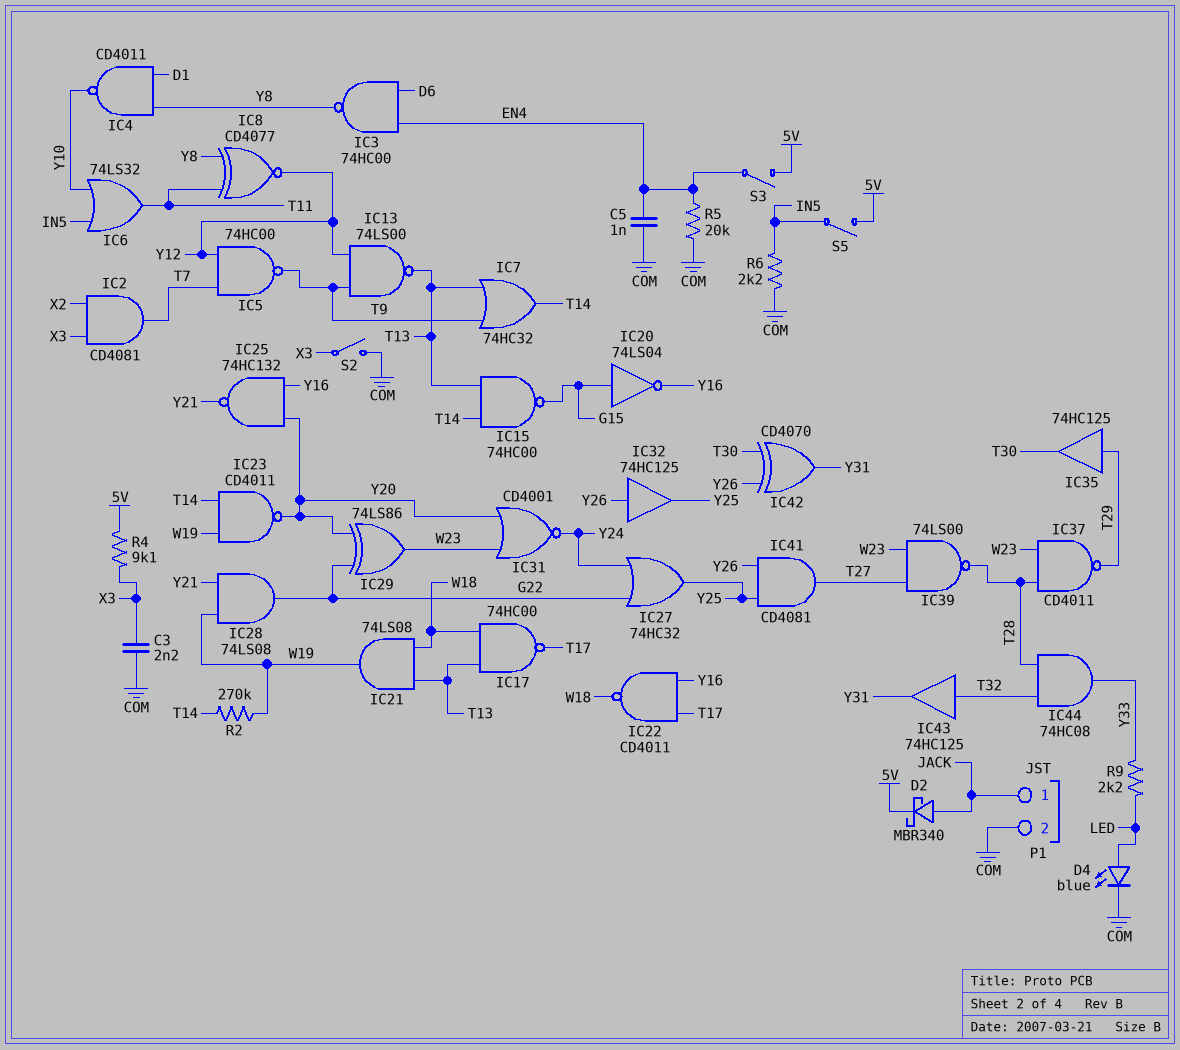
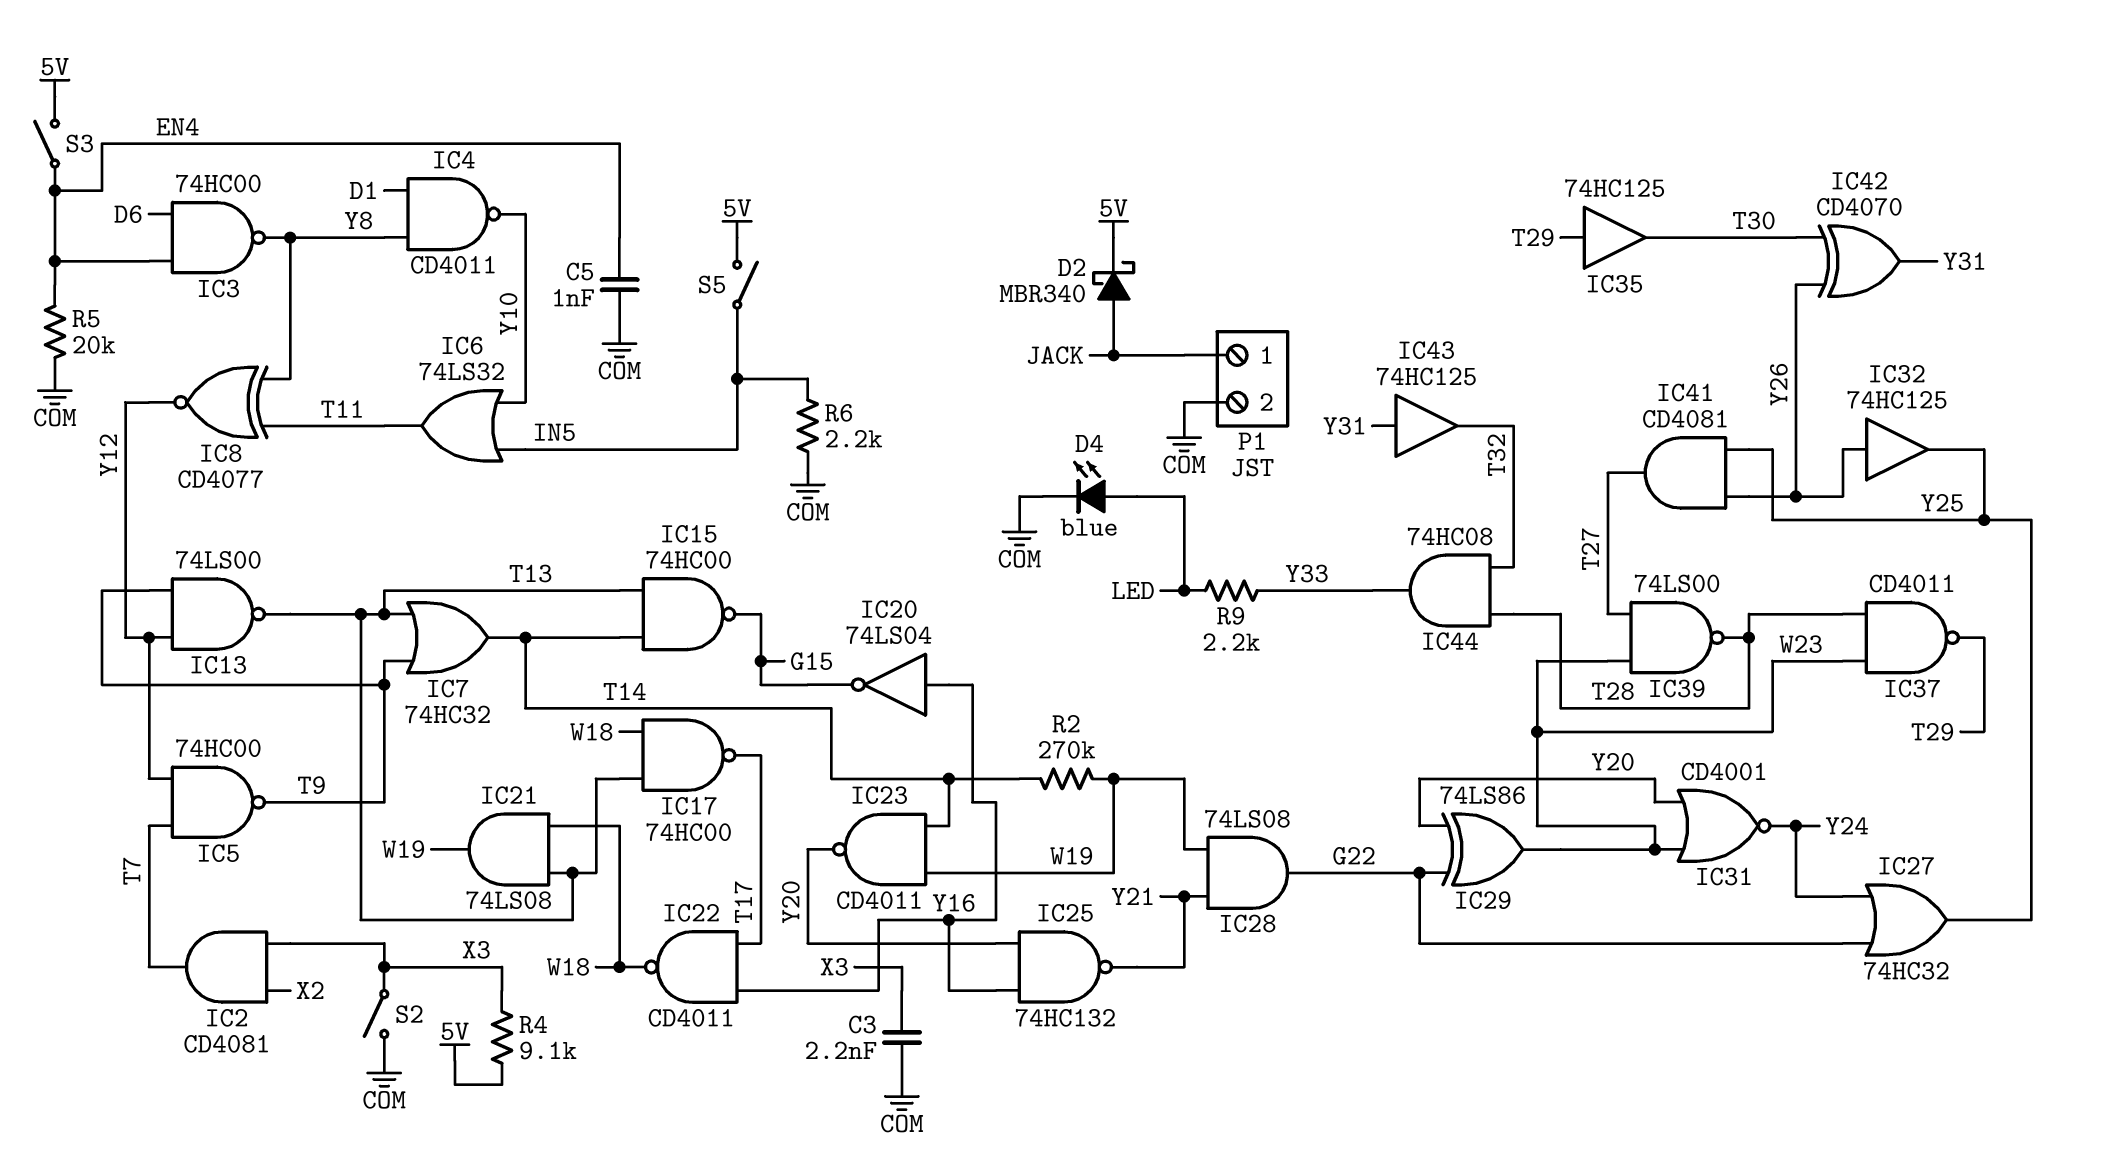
IC20: NOT 74LS04 (in G15, out Y16) -> NOT 74LS04 (in Y16, out G15)
IC43: buffer 74HC125 (in T32, out Y31) -> buffer 74HC125 (in Y31, out T32)

